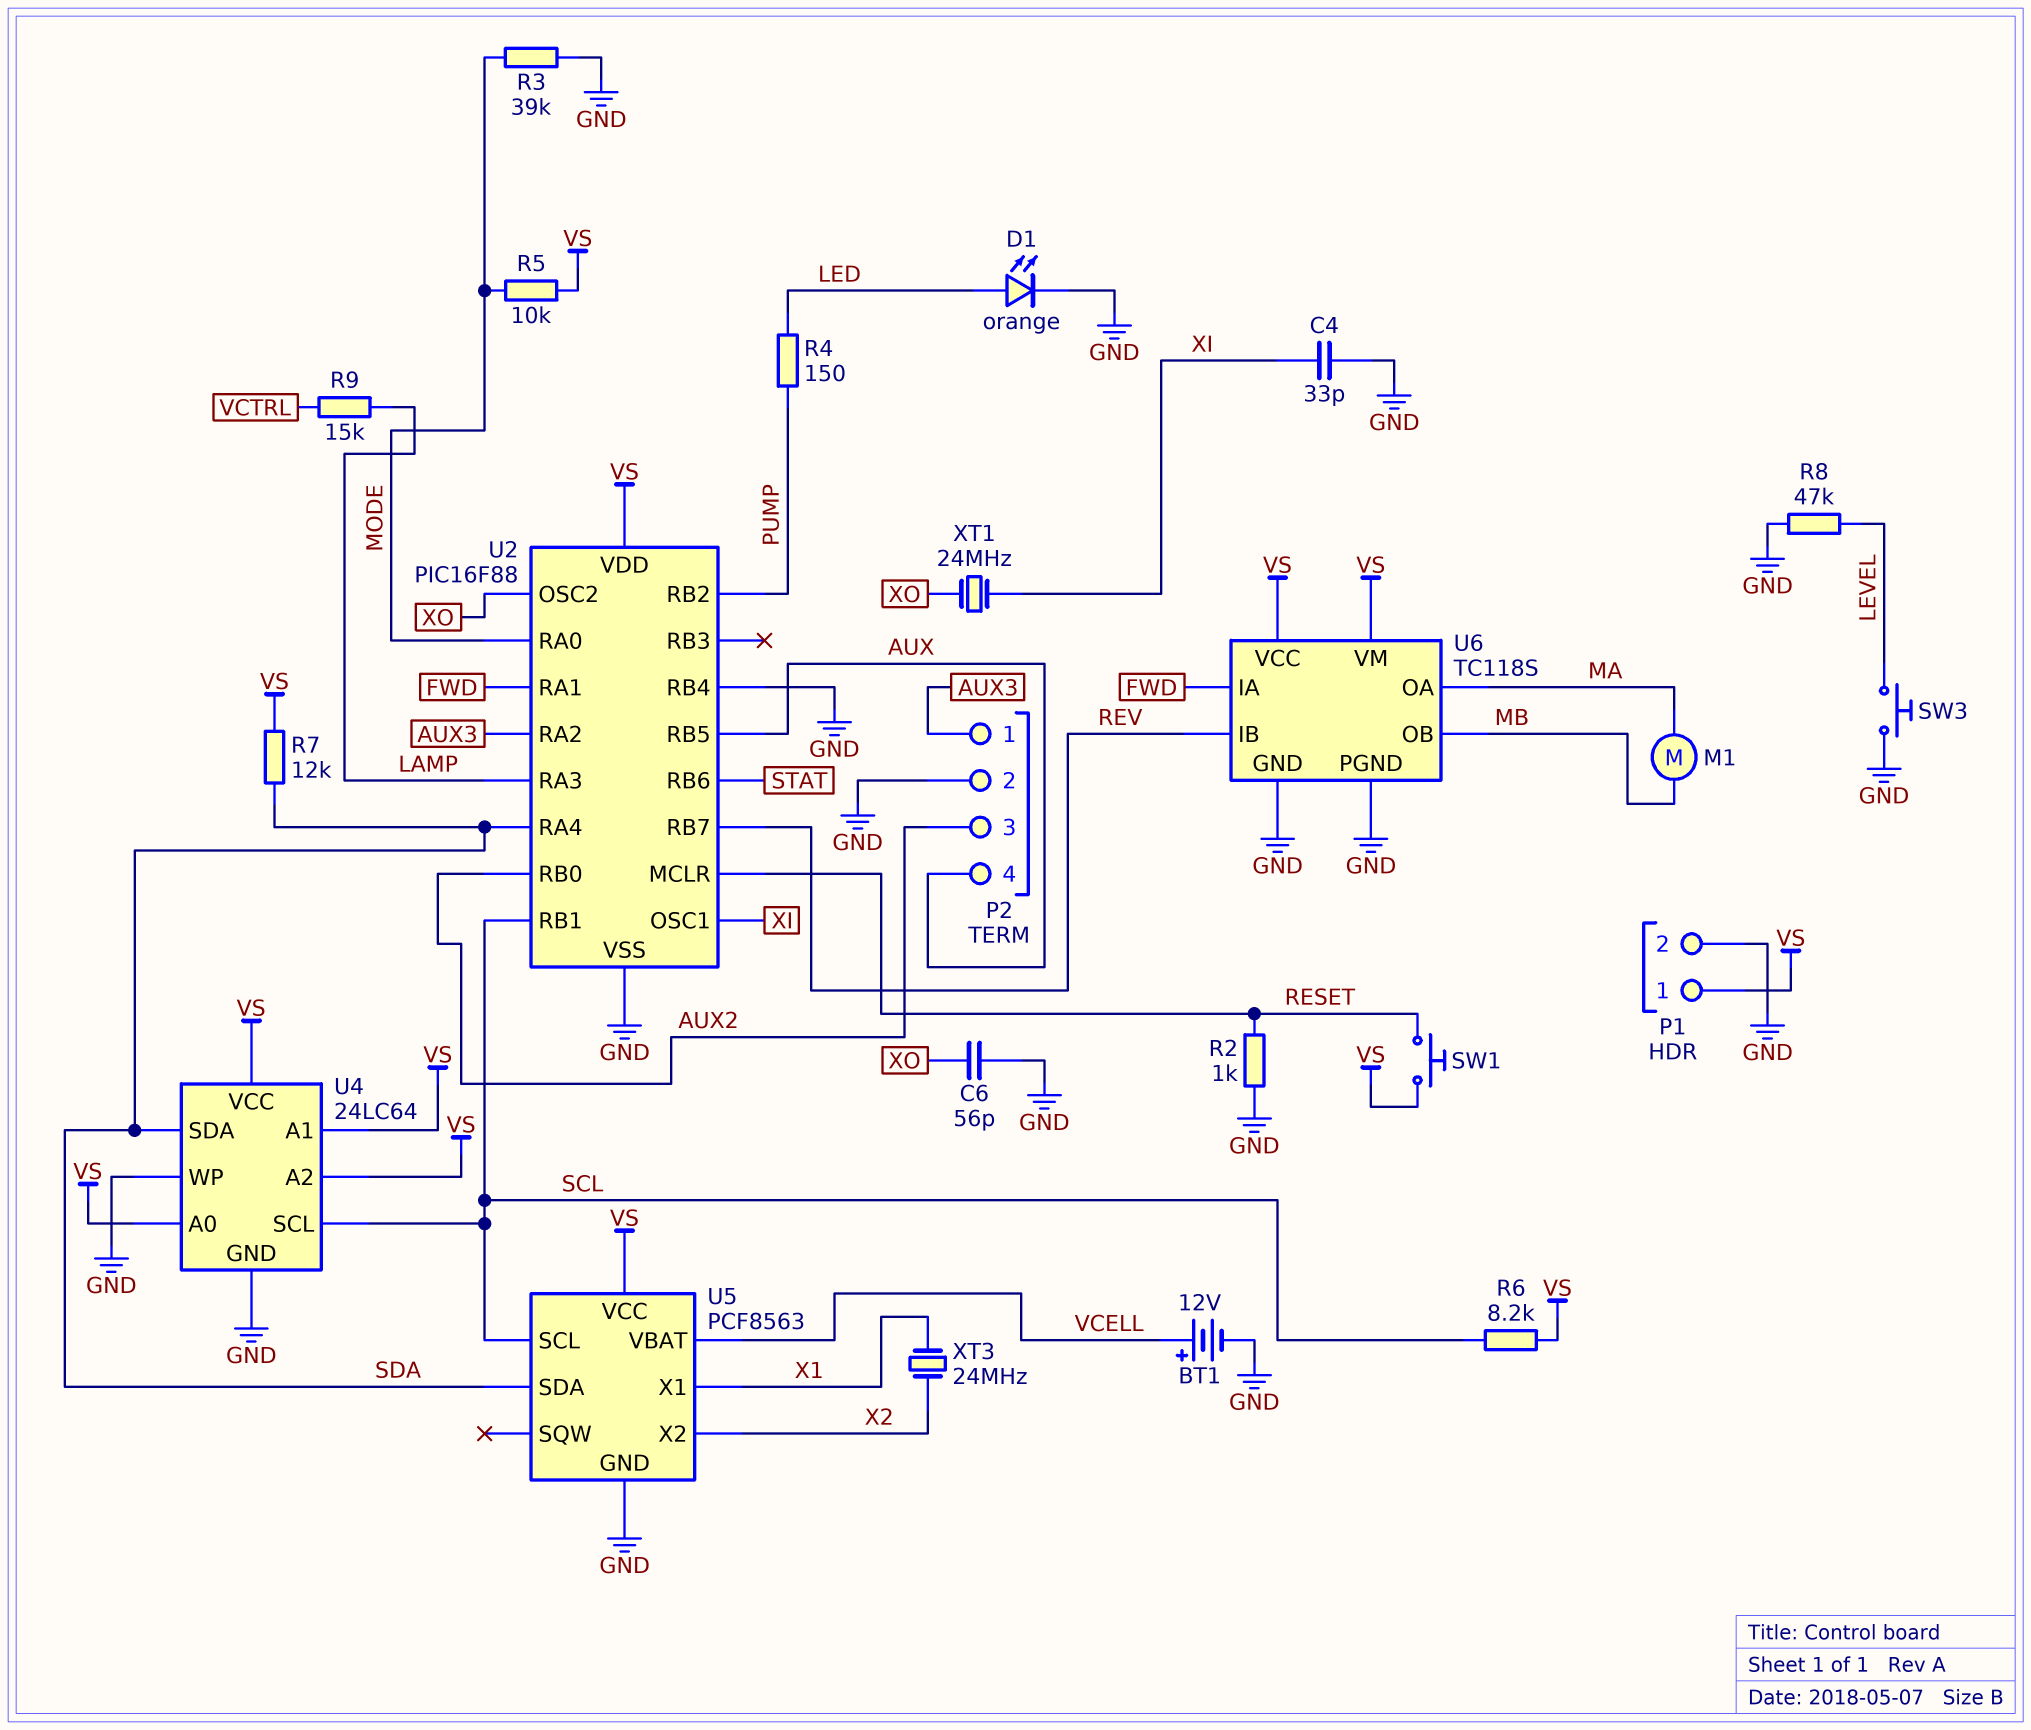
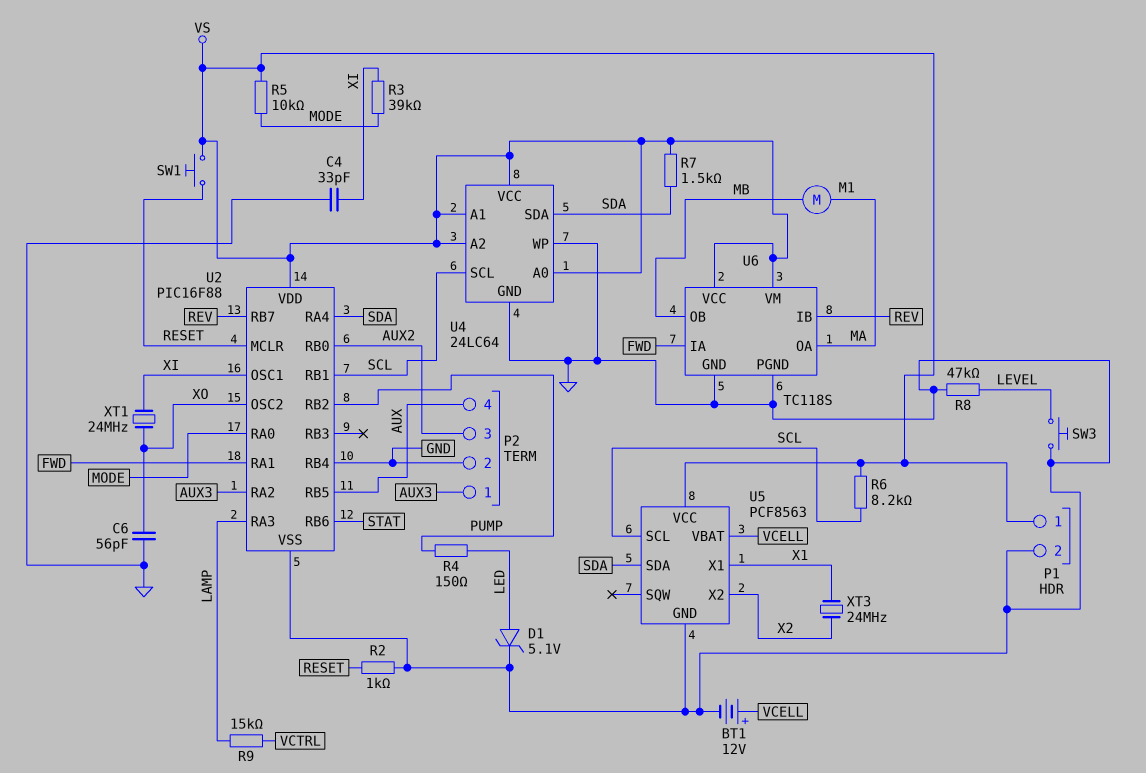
D1: LED orange (A LED, K GND) -> zener 5.1V (A LED, K GND)
R3: 39k (GND, MODE) -> 39k (MODE, XI)
R7: 12k (SDA, VS) -> 1.5k (SDA, VS)

